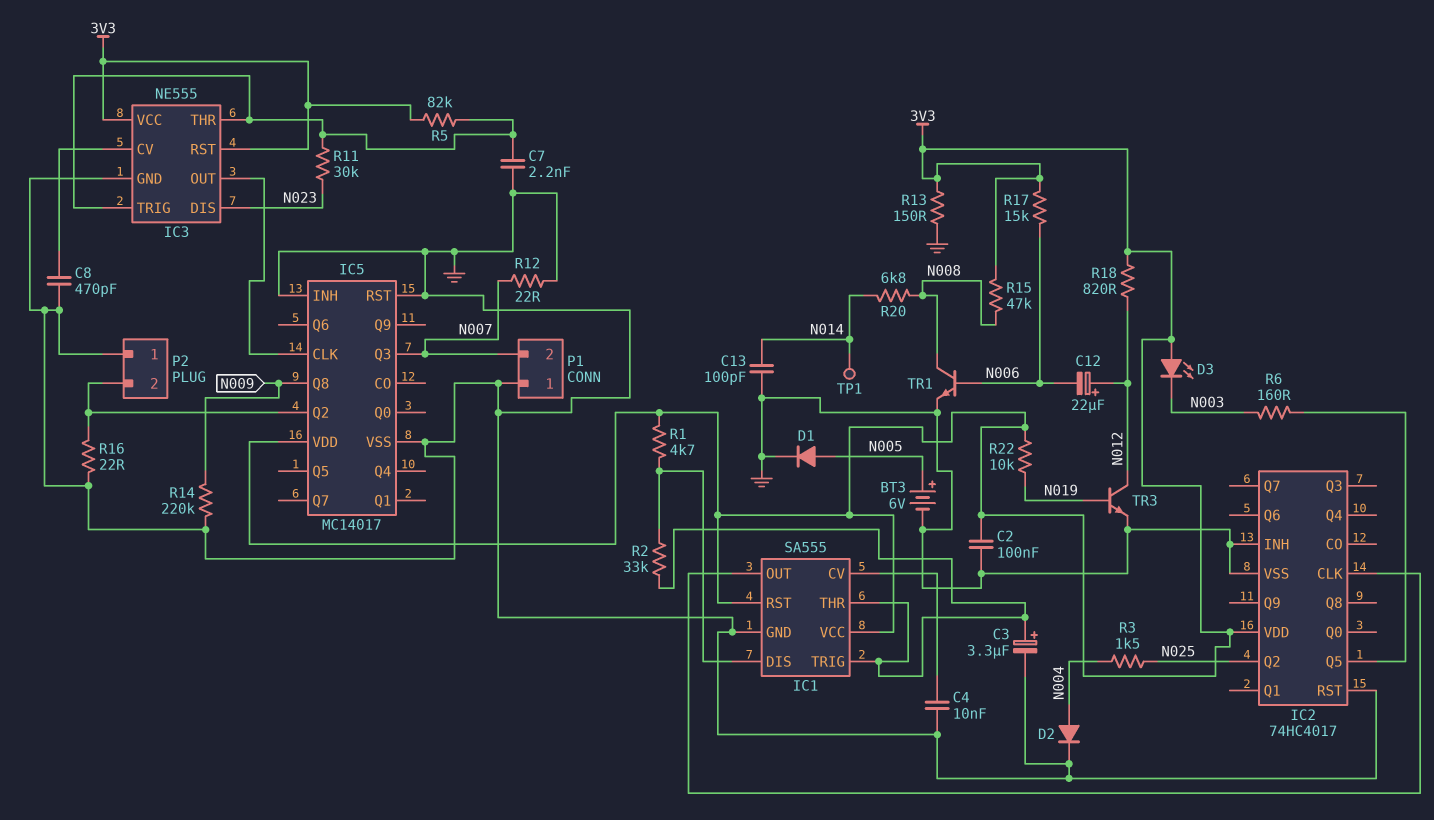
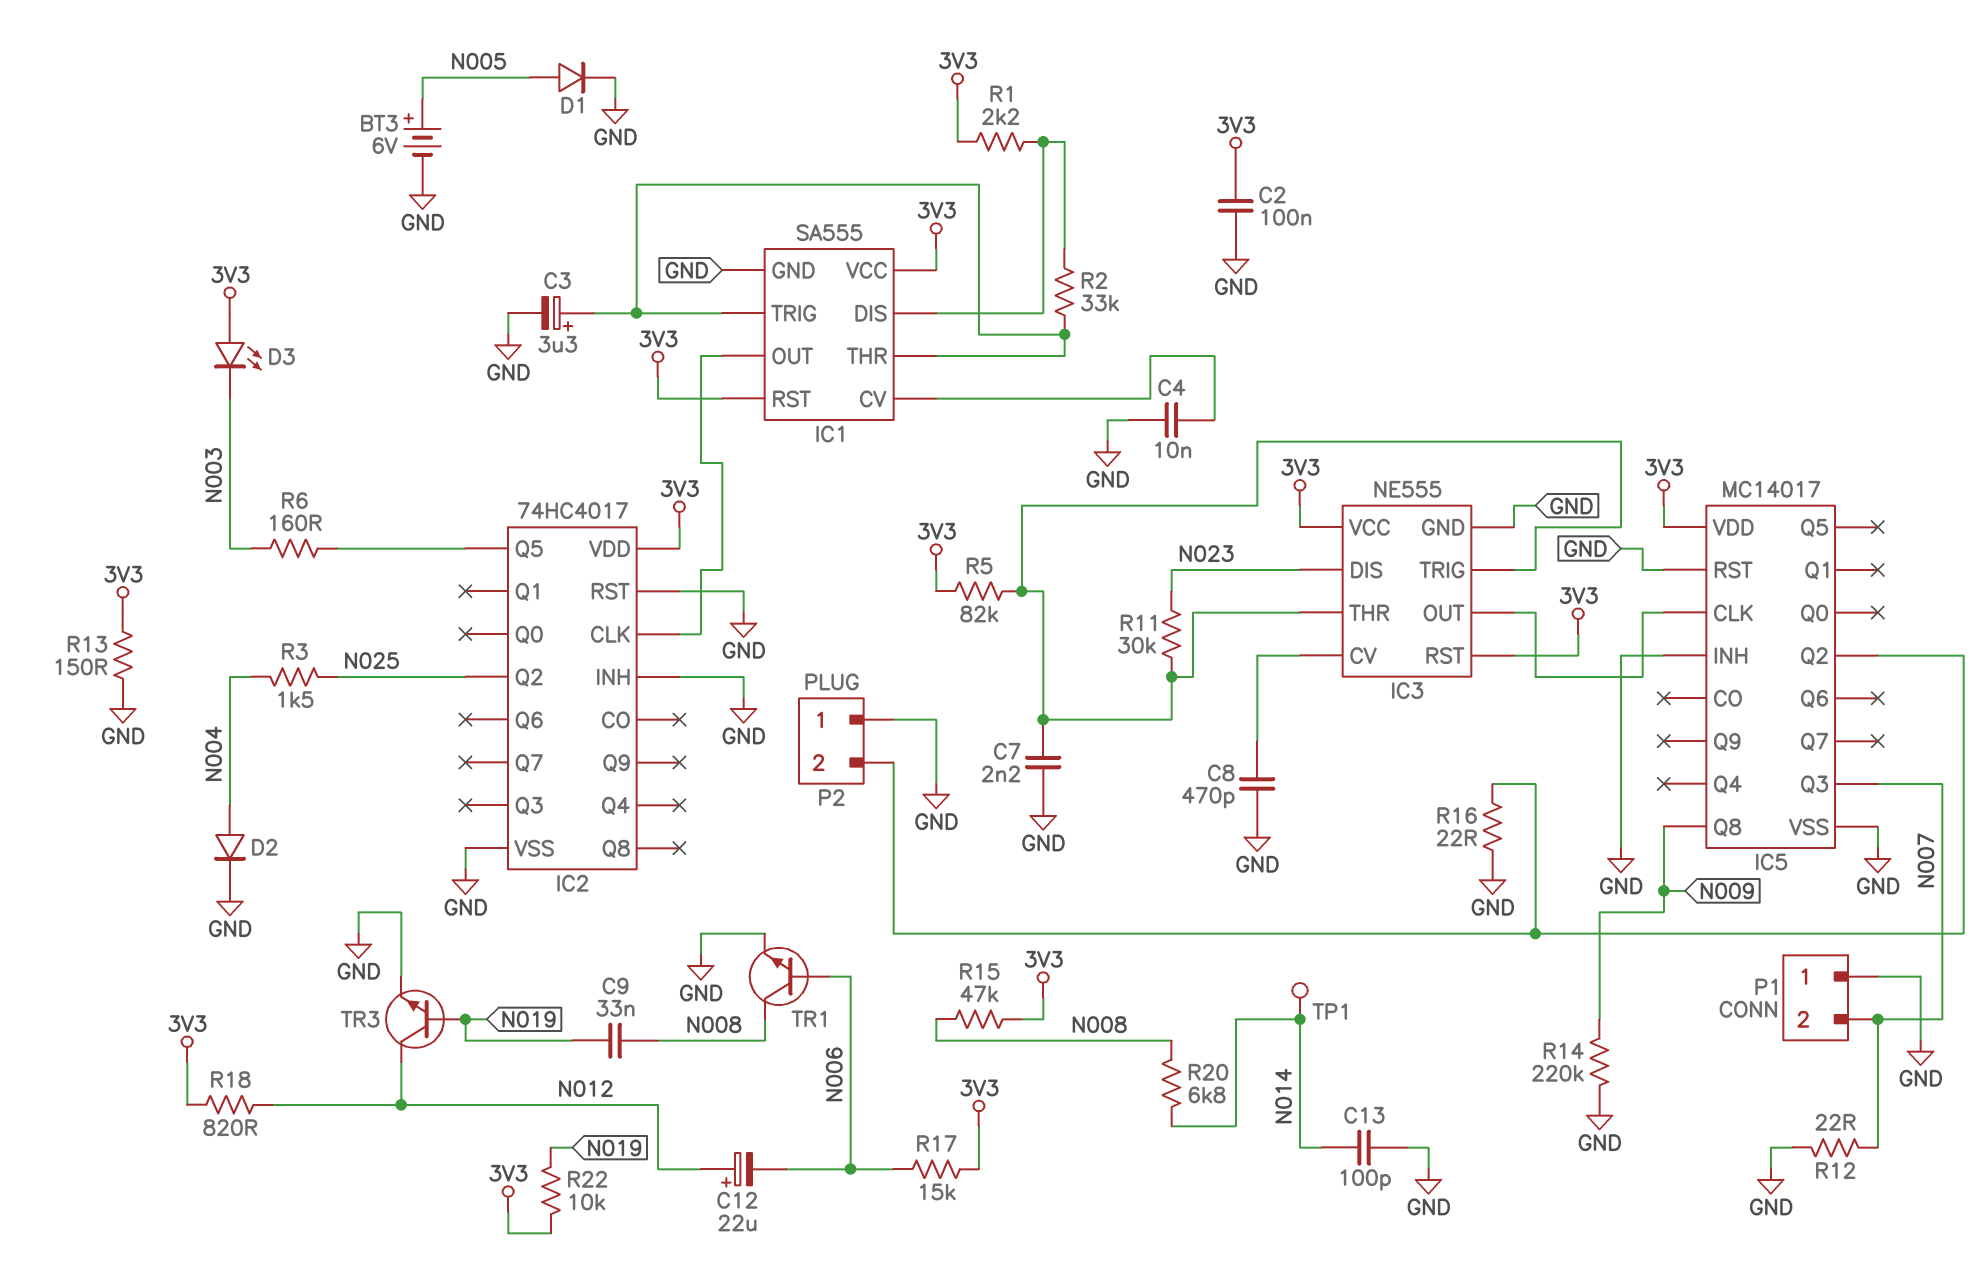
C9: none -> 33nF (N008, N019)
R1: 4.7k (3V3, IC1/DIS) -> 2.2k (3V3, IC1/DIS)

